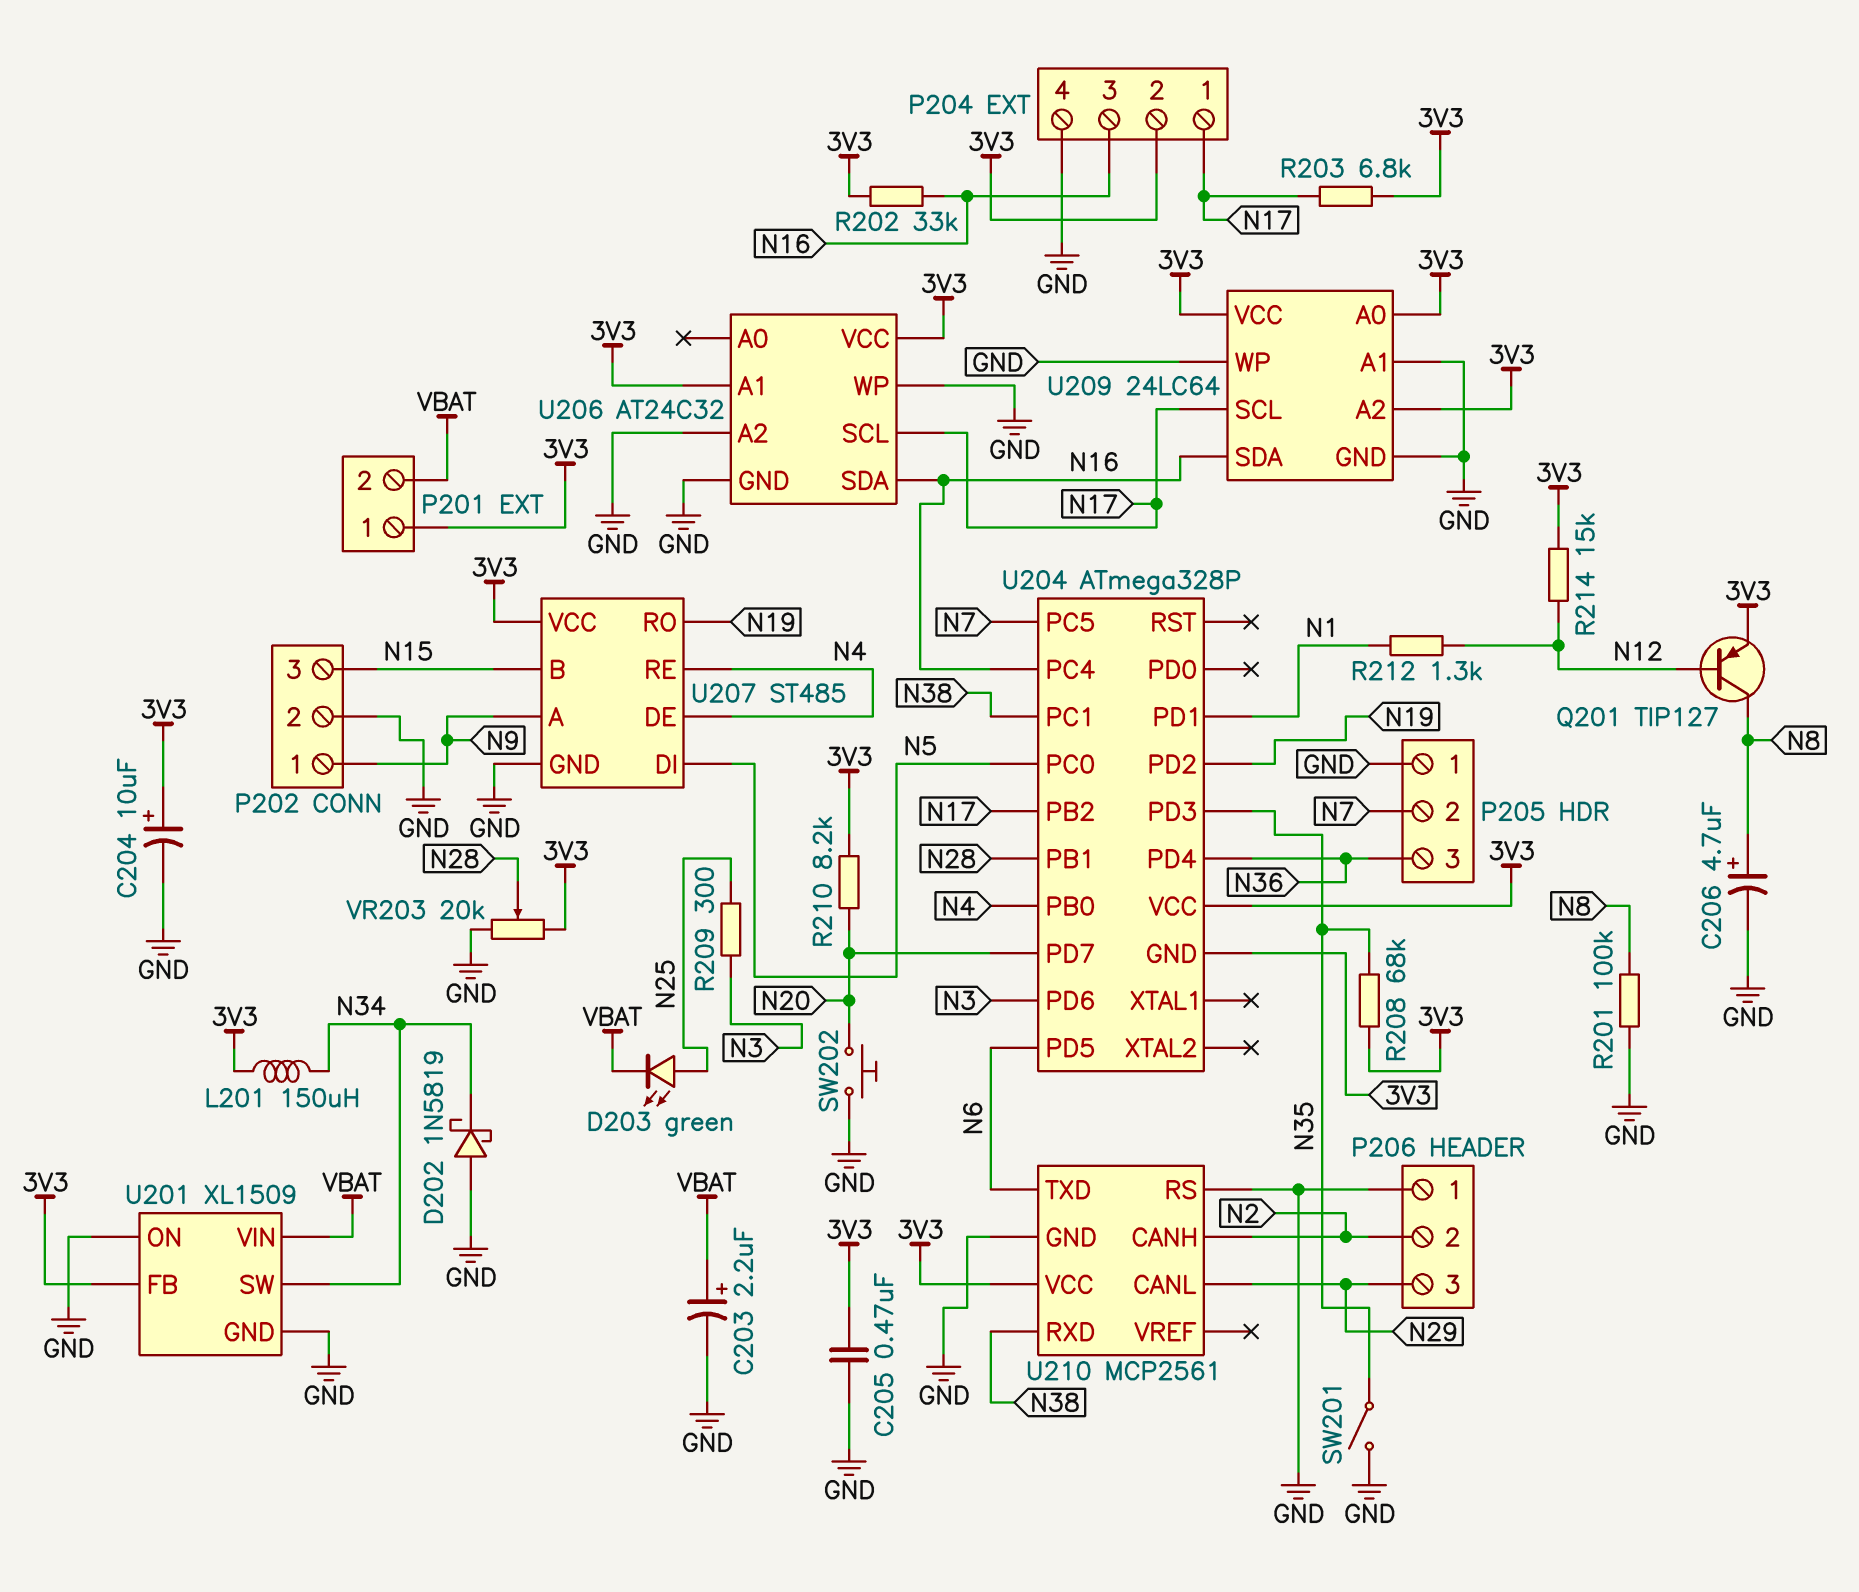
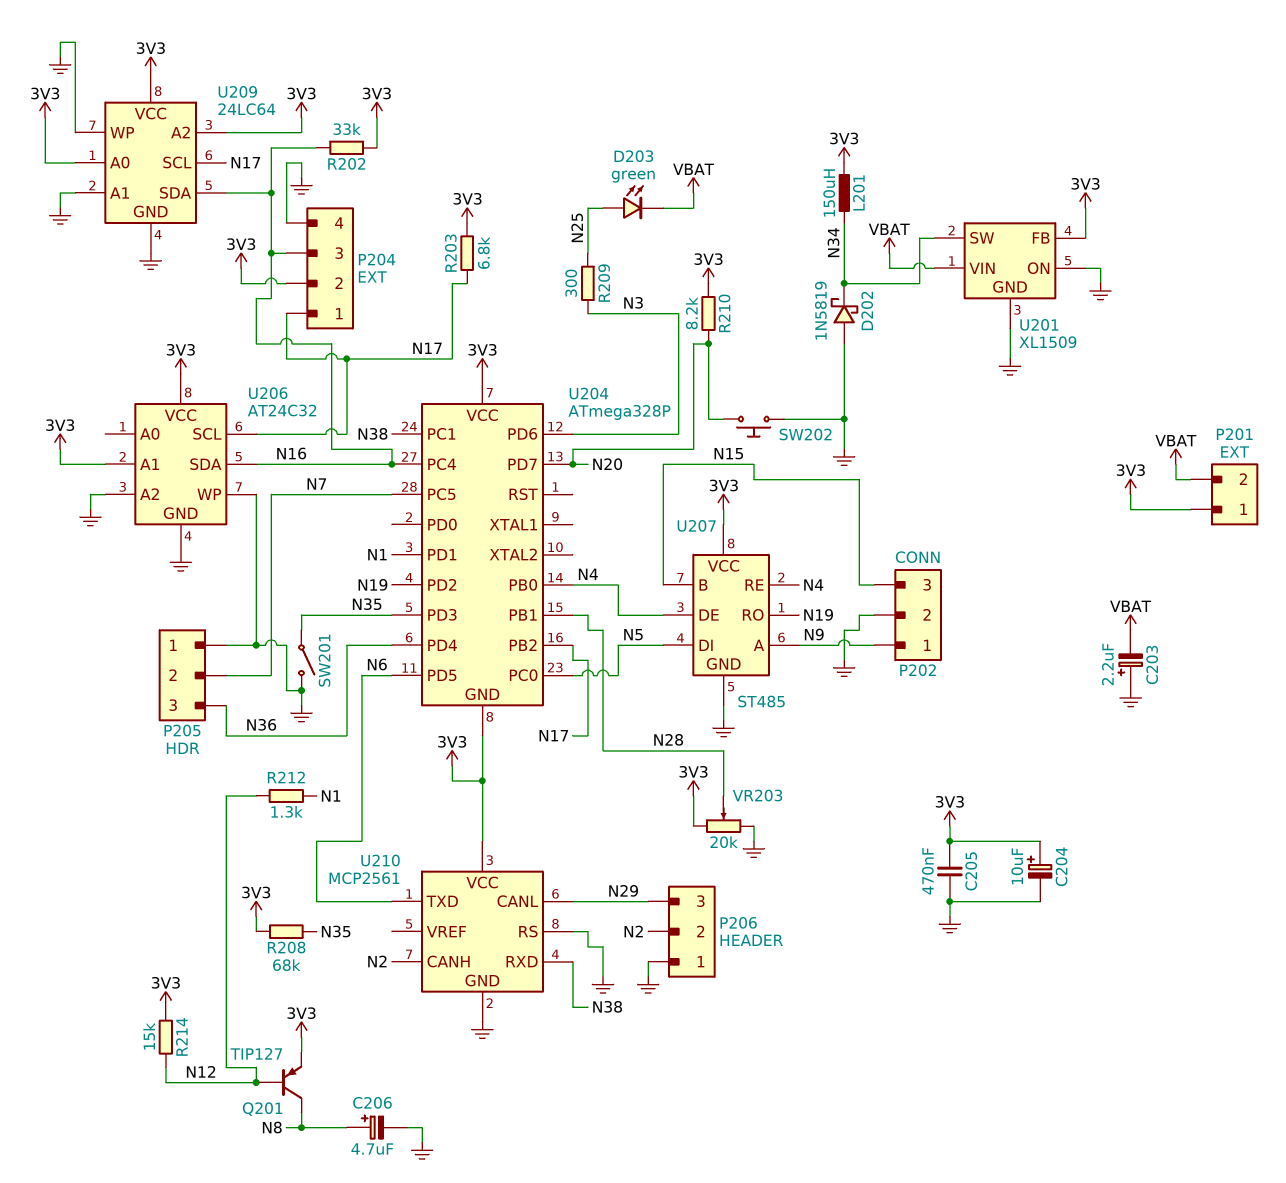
C203: 2.2uF (plus VBAT, minus GND) -> 2.2uF (plus GND, minus VBAT)
R201: 100k (GND, N8) -> none

